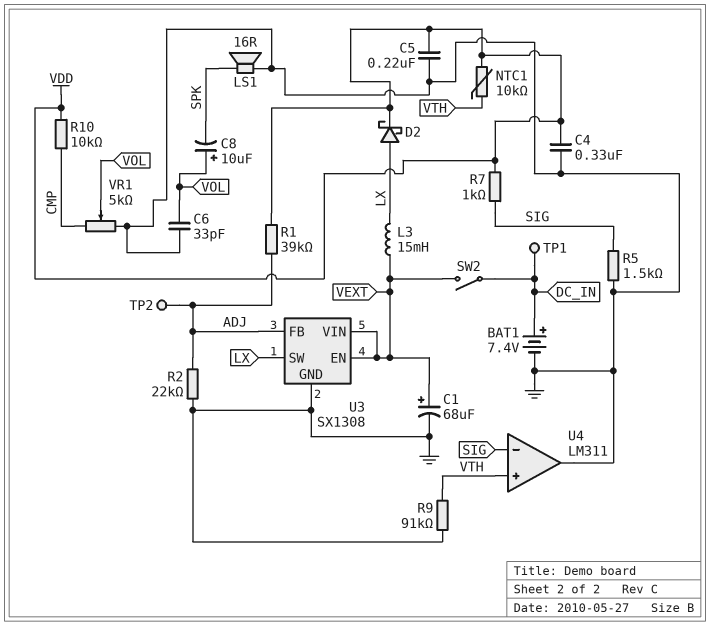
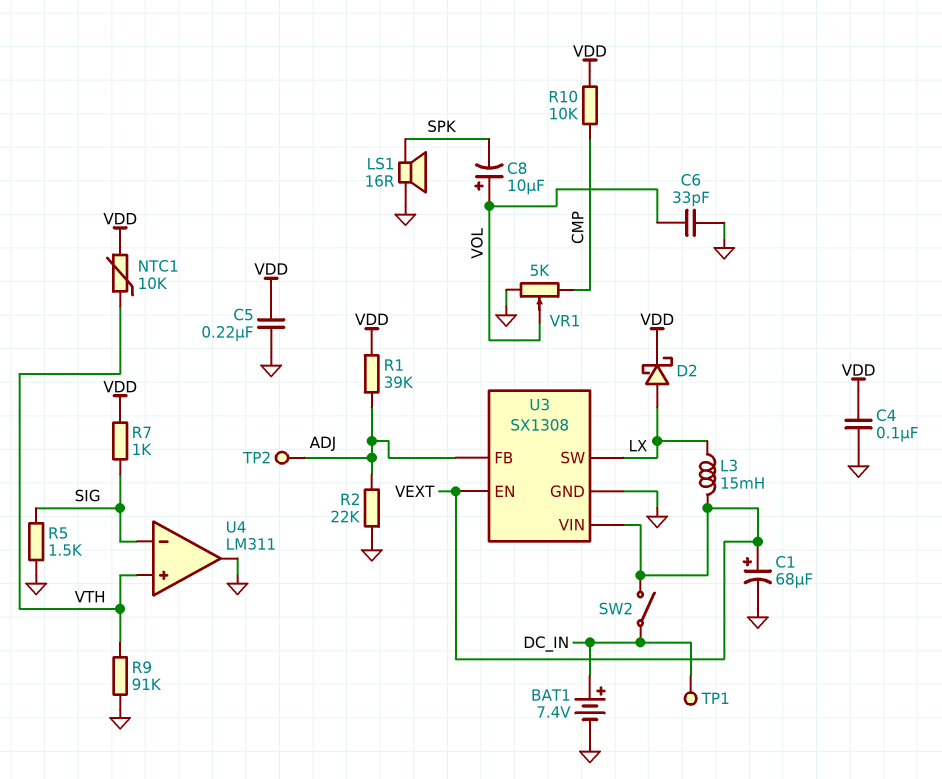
C4: 330nF (GND, VDD) -> 100nF (GND, VDD)

